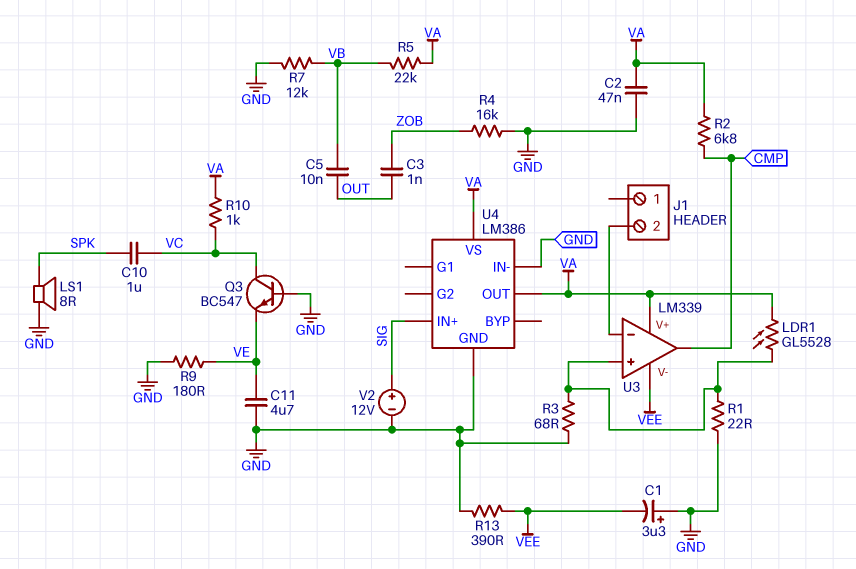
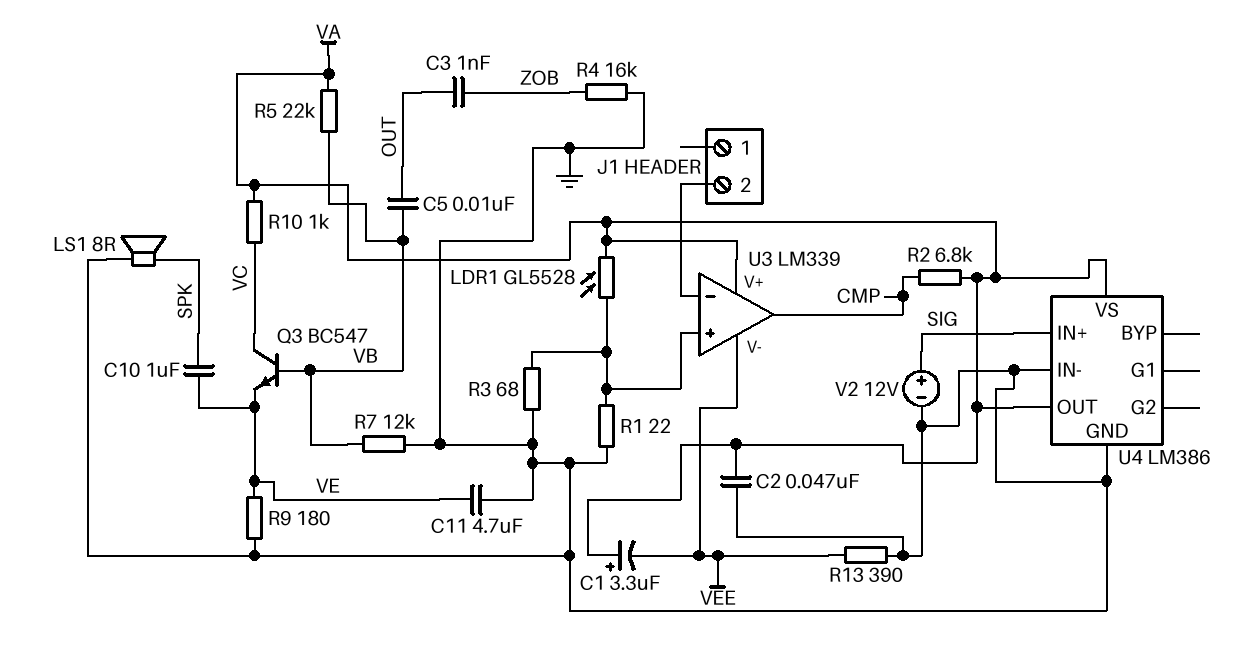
C1: 3.3uF (plus GND, minus VEE) -> 3.3uF (plus VA, minus VEE)
C10: 1uF (SPK, VC) -> 1uF (SPK, VE)
Q3: NPN BC547 (B GND, C VC, E VE) -> NPN BC547 (B VB, C VC, E VE)

